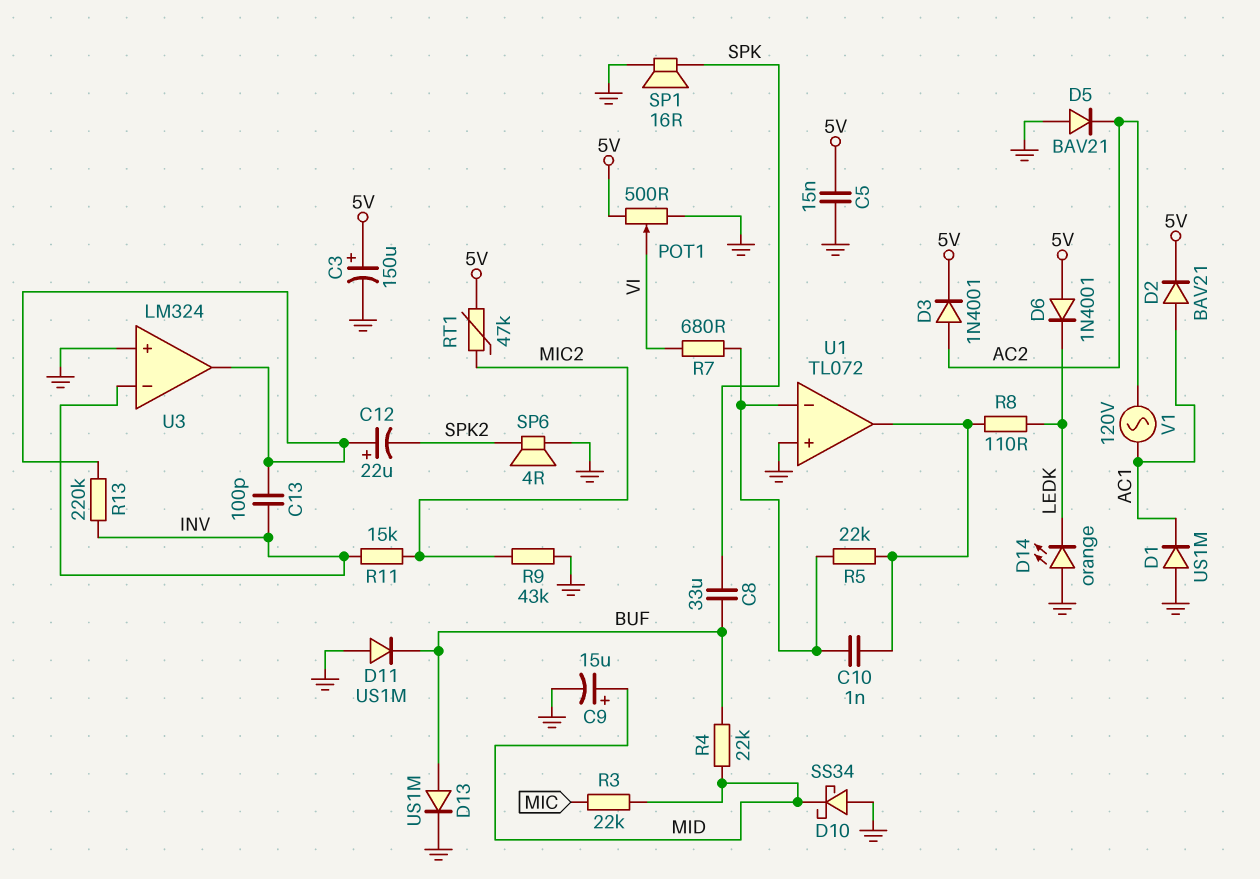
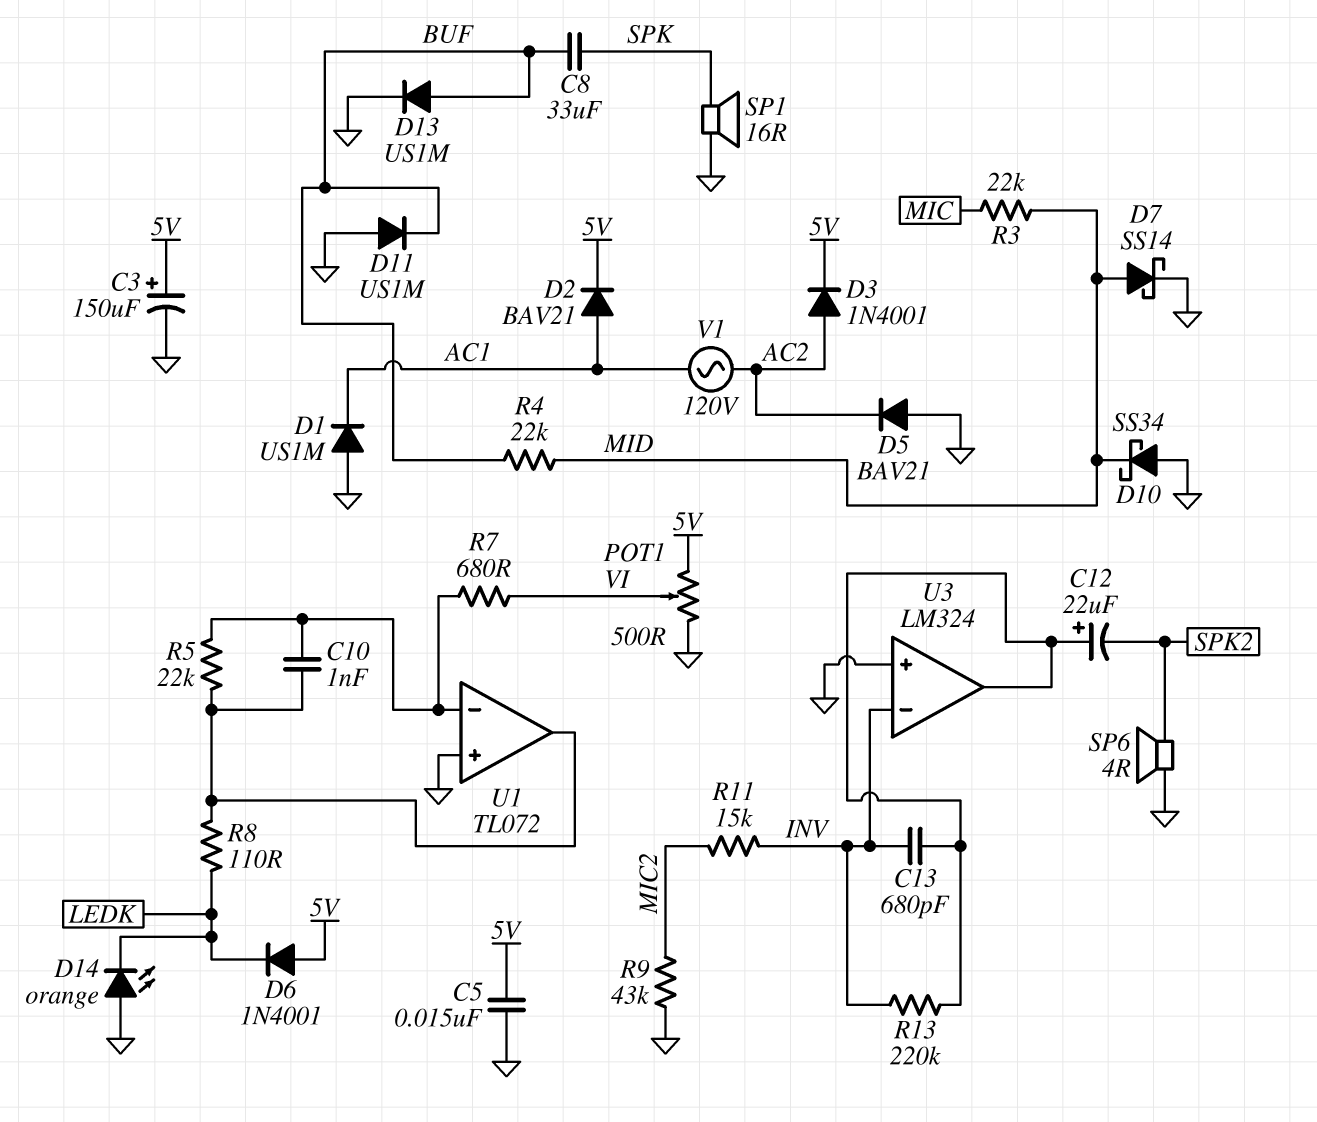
C9: 15uF (plus MID, minus GND) -> none
C13: 100pF (INV, U3/out) -> 680pF (INV, U3/out)
D7: none -> schottky SS14 (A MID, K GND)
RT1: 47k (5V, MIC2) -> none

